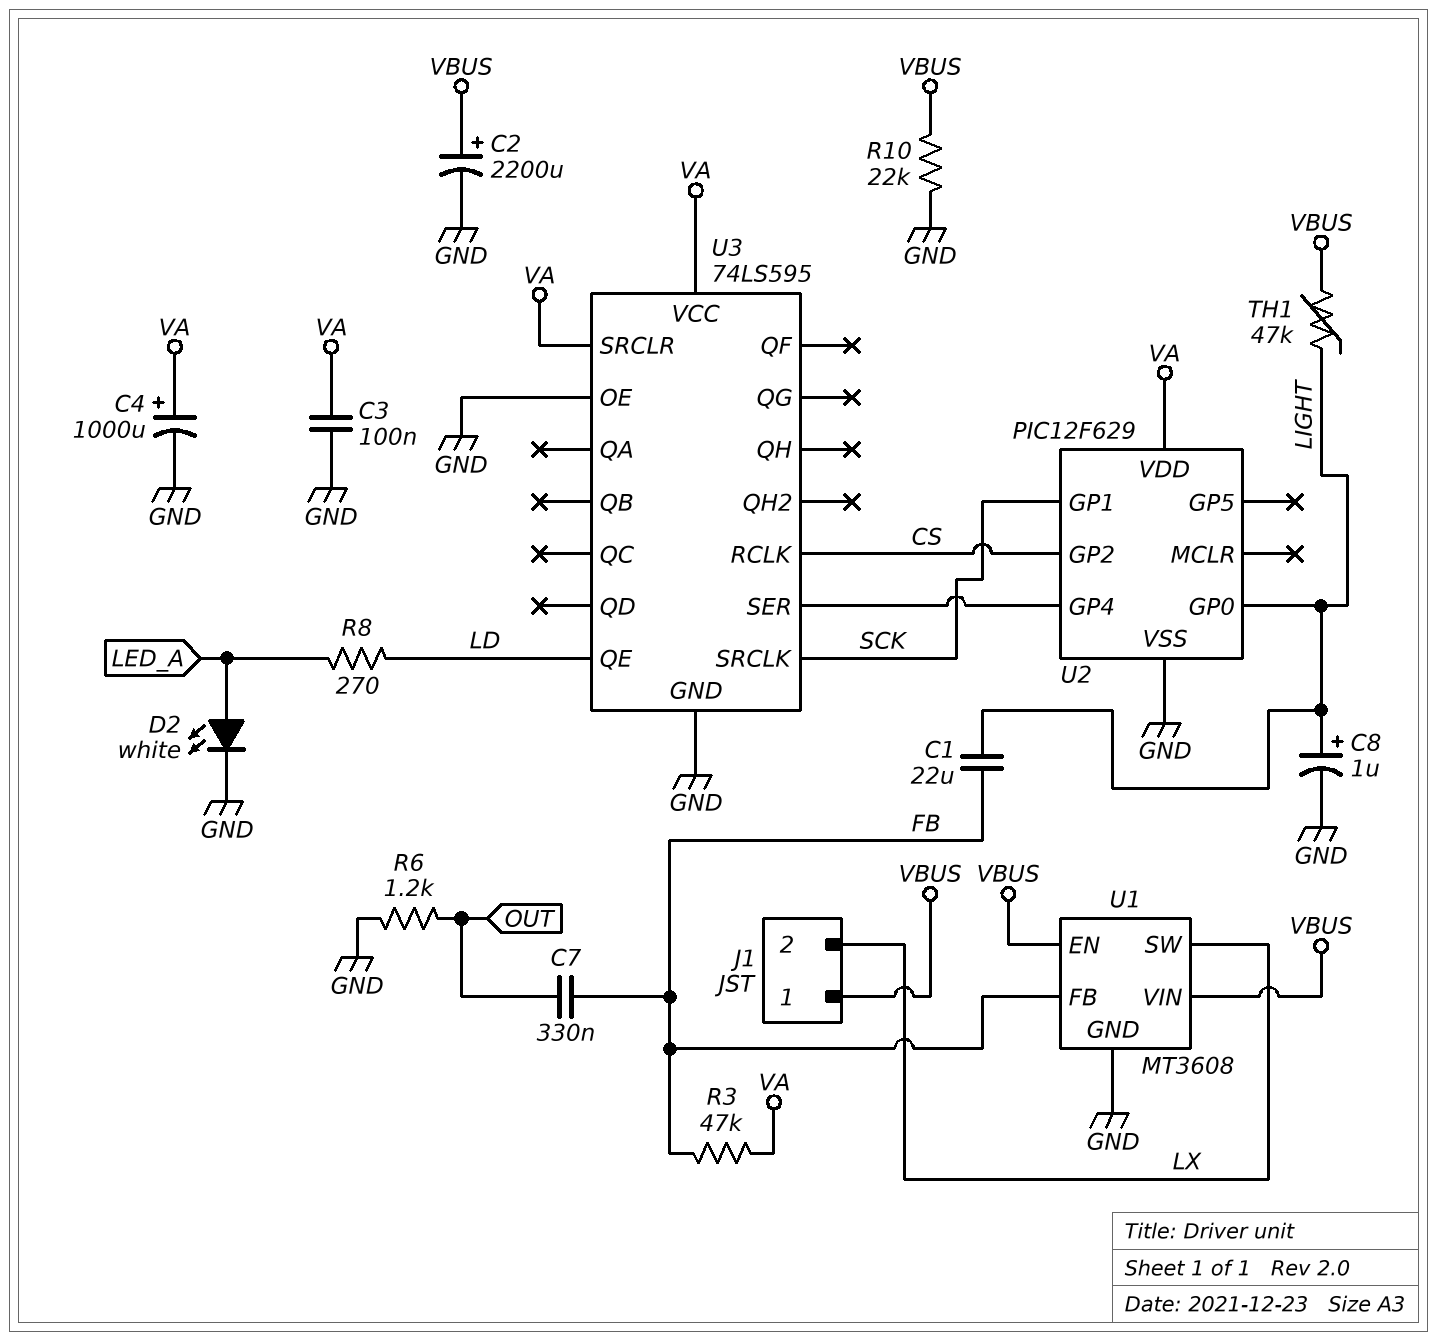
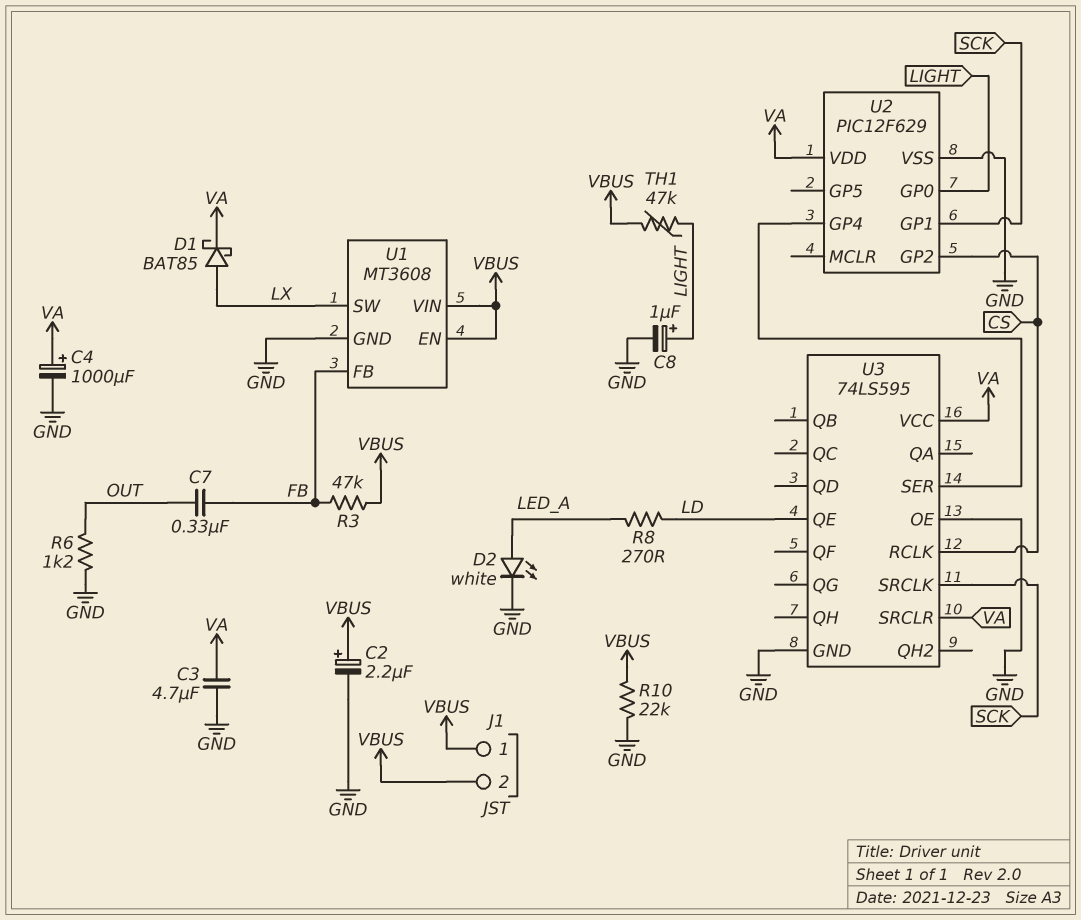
C1: 22uF (FB, LIGHT) -> none
C2: 2200uF (plus VBUS, minus GND) -> 2.2uF (plus VBUS, minus GND)
C3: 100nF (GND, VA) -> 4.7uF (GND, VA)
D1: none -> schottky BAT85 (A LX, K VA)
J1 pin 2: LX -> VBUS
R3: 47k (FB, VA) -> 47k (FB, VBUS)

